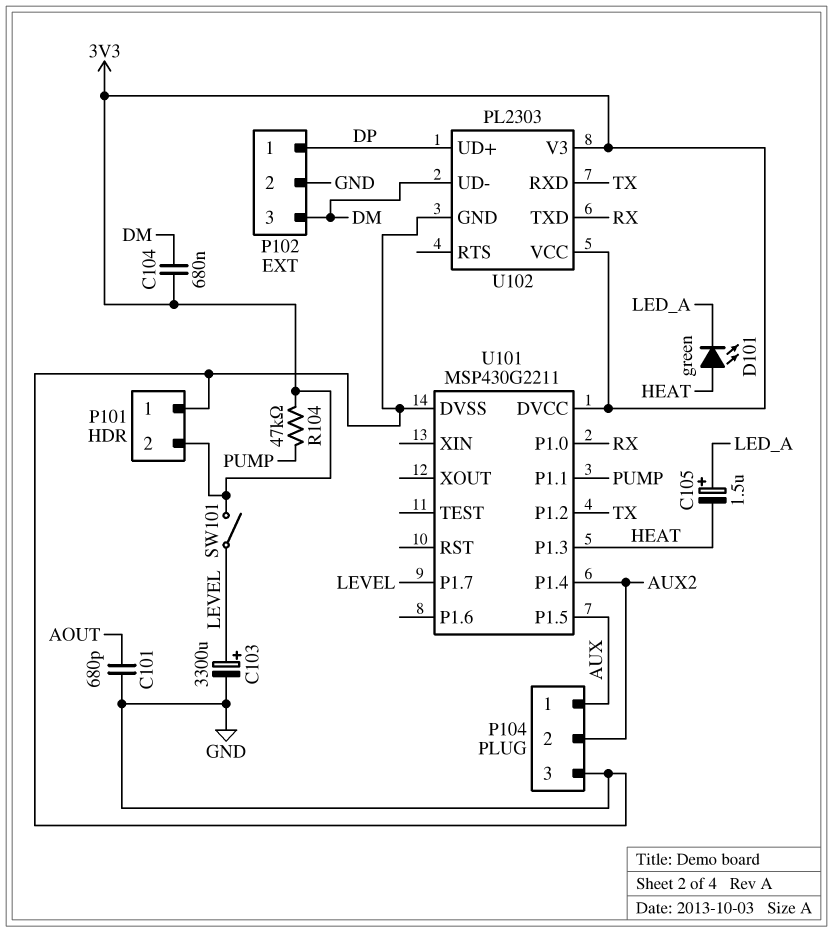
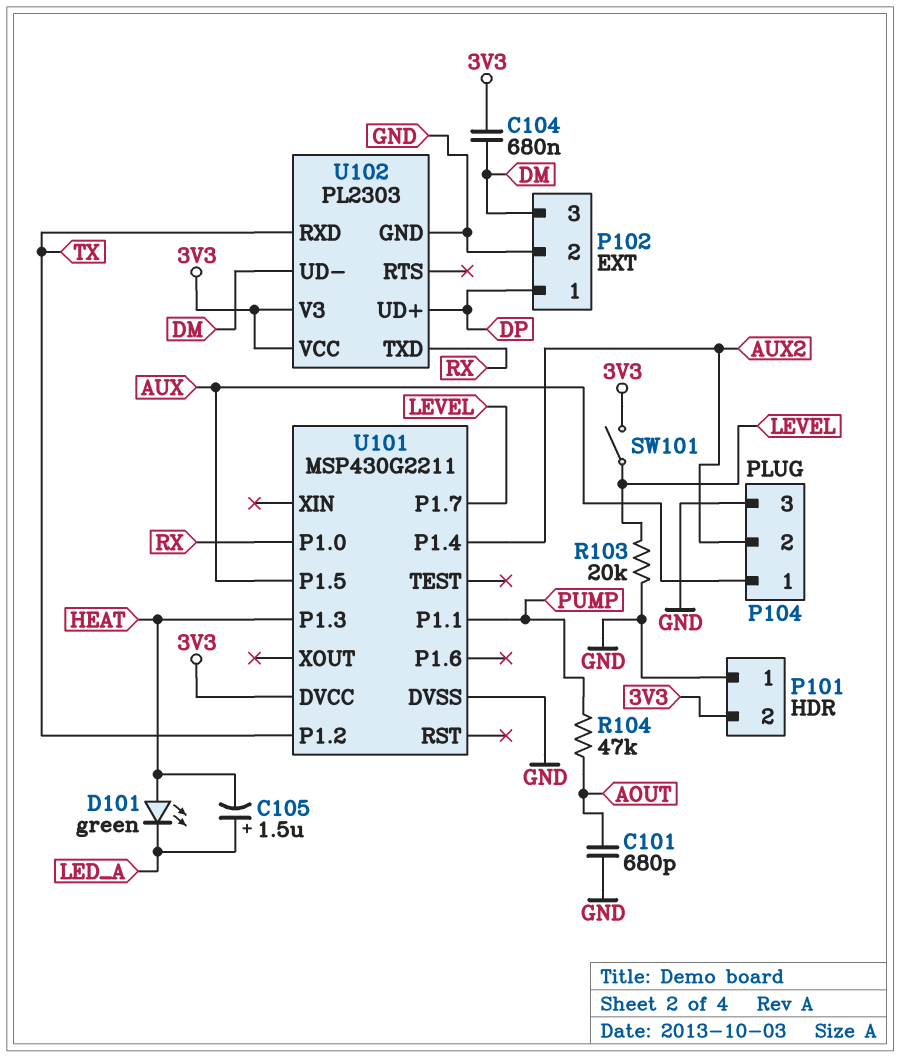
C103: 3300uF (plus LEVEL, minus GND) -> none
R103: none -> 20k (GND, LEVEL)
R104: 47k (3V3, PUMP) -> 47k (AOUT, PUMP)

